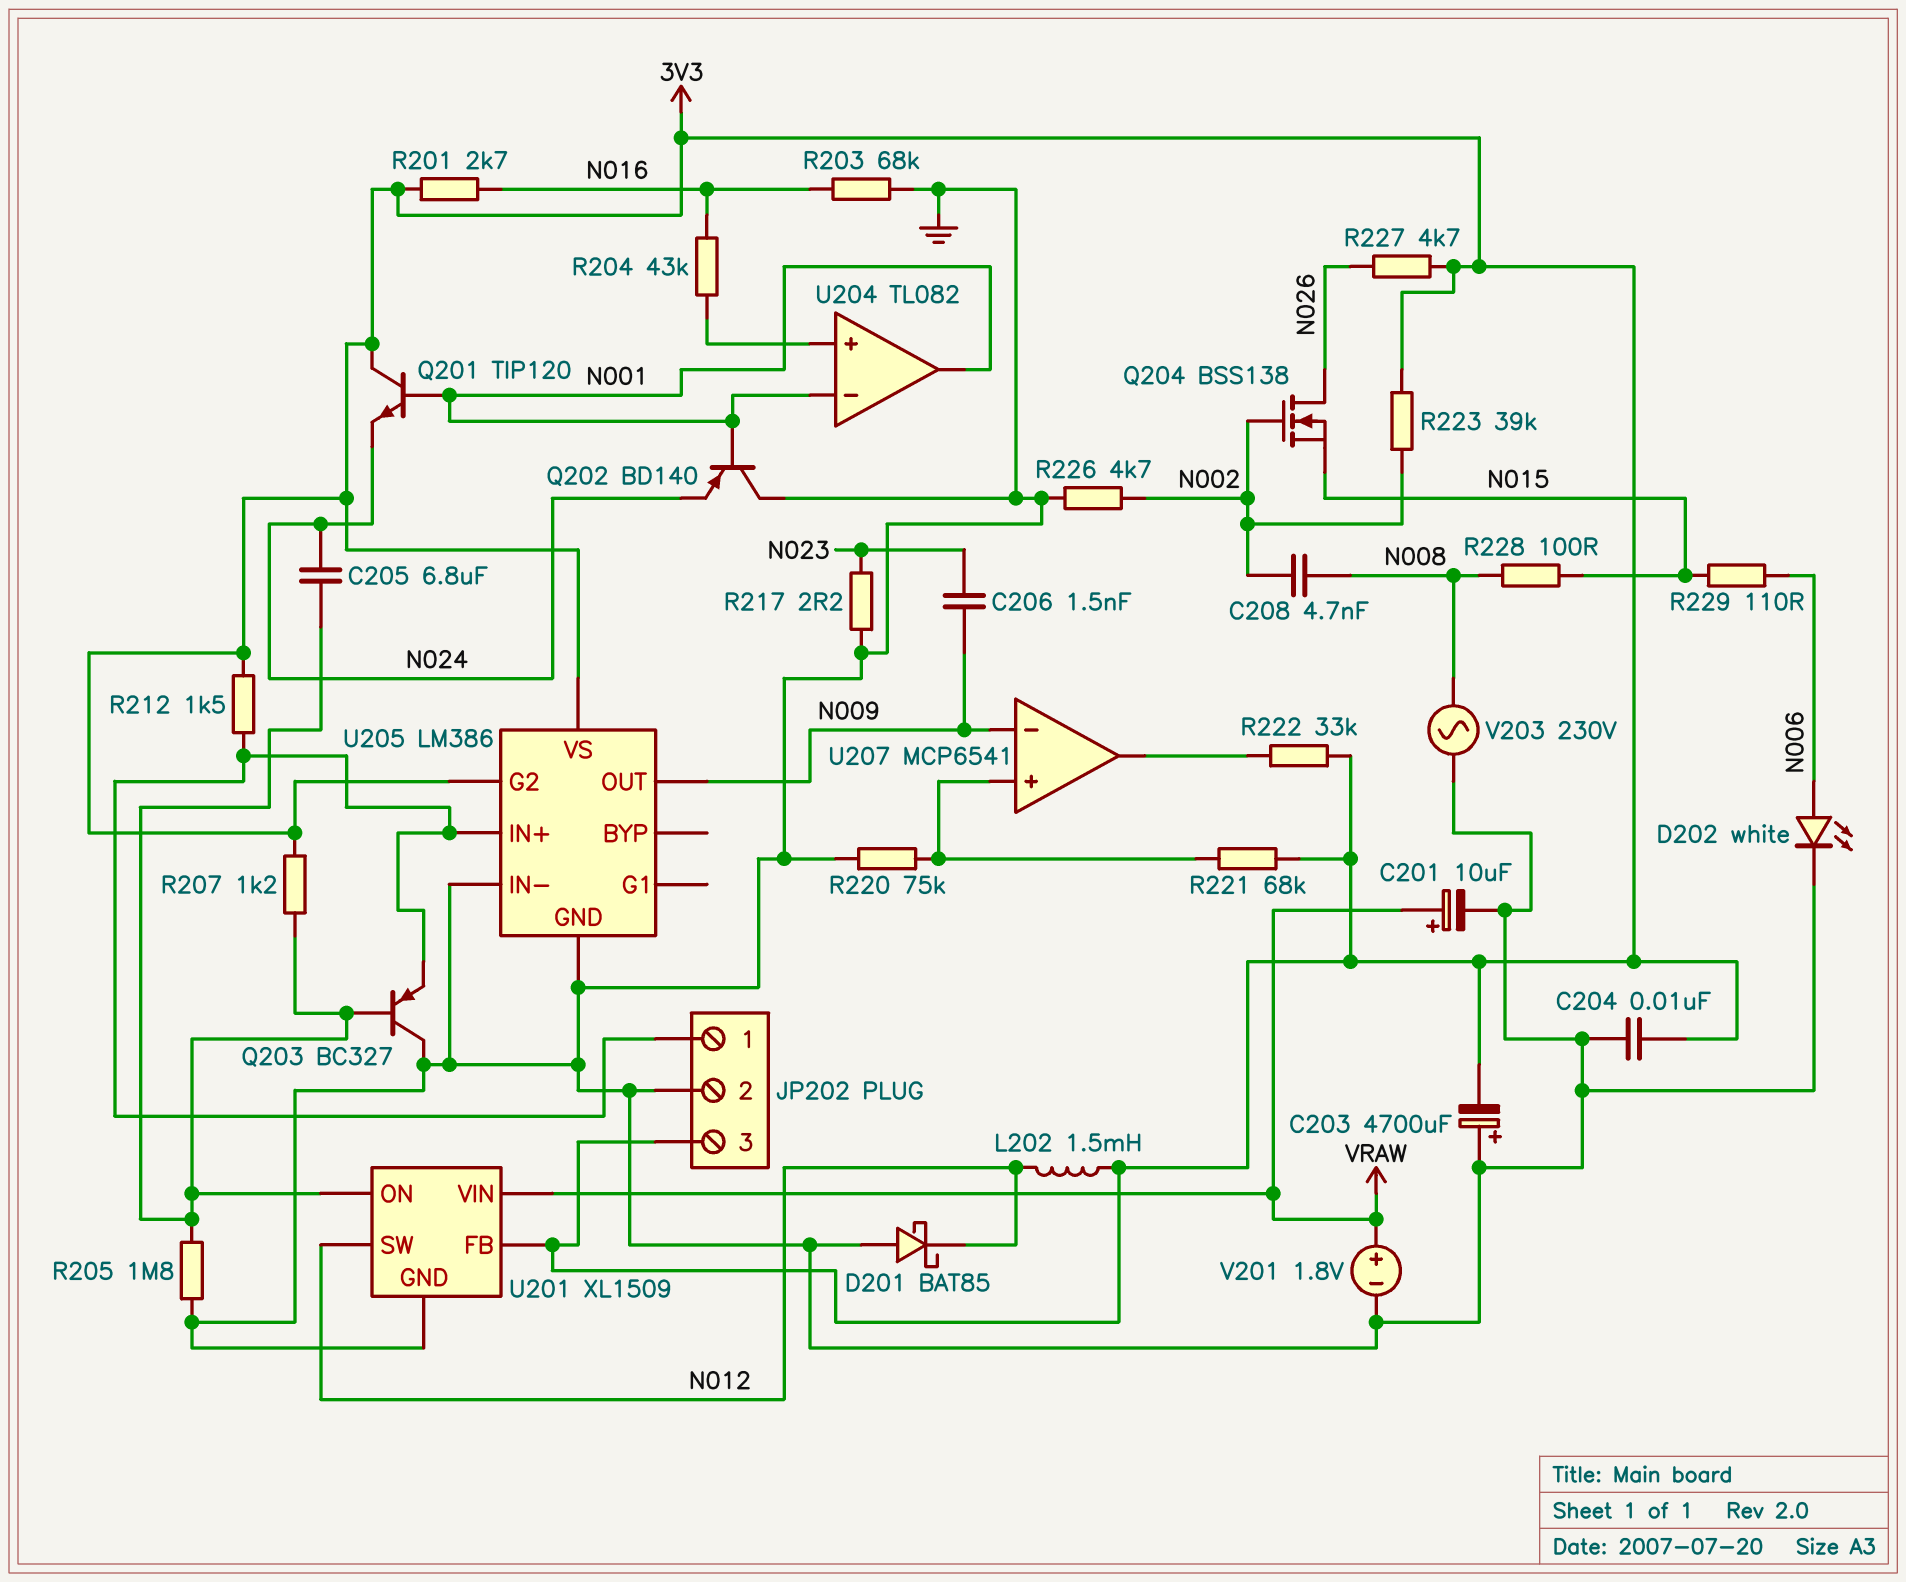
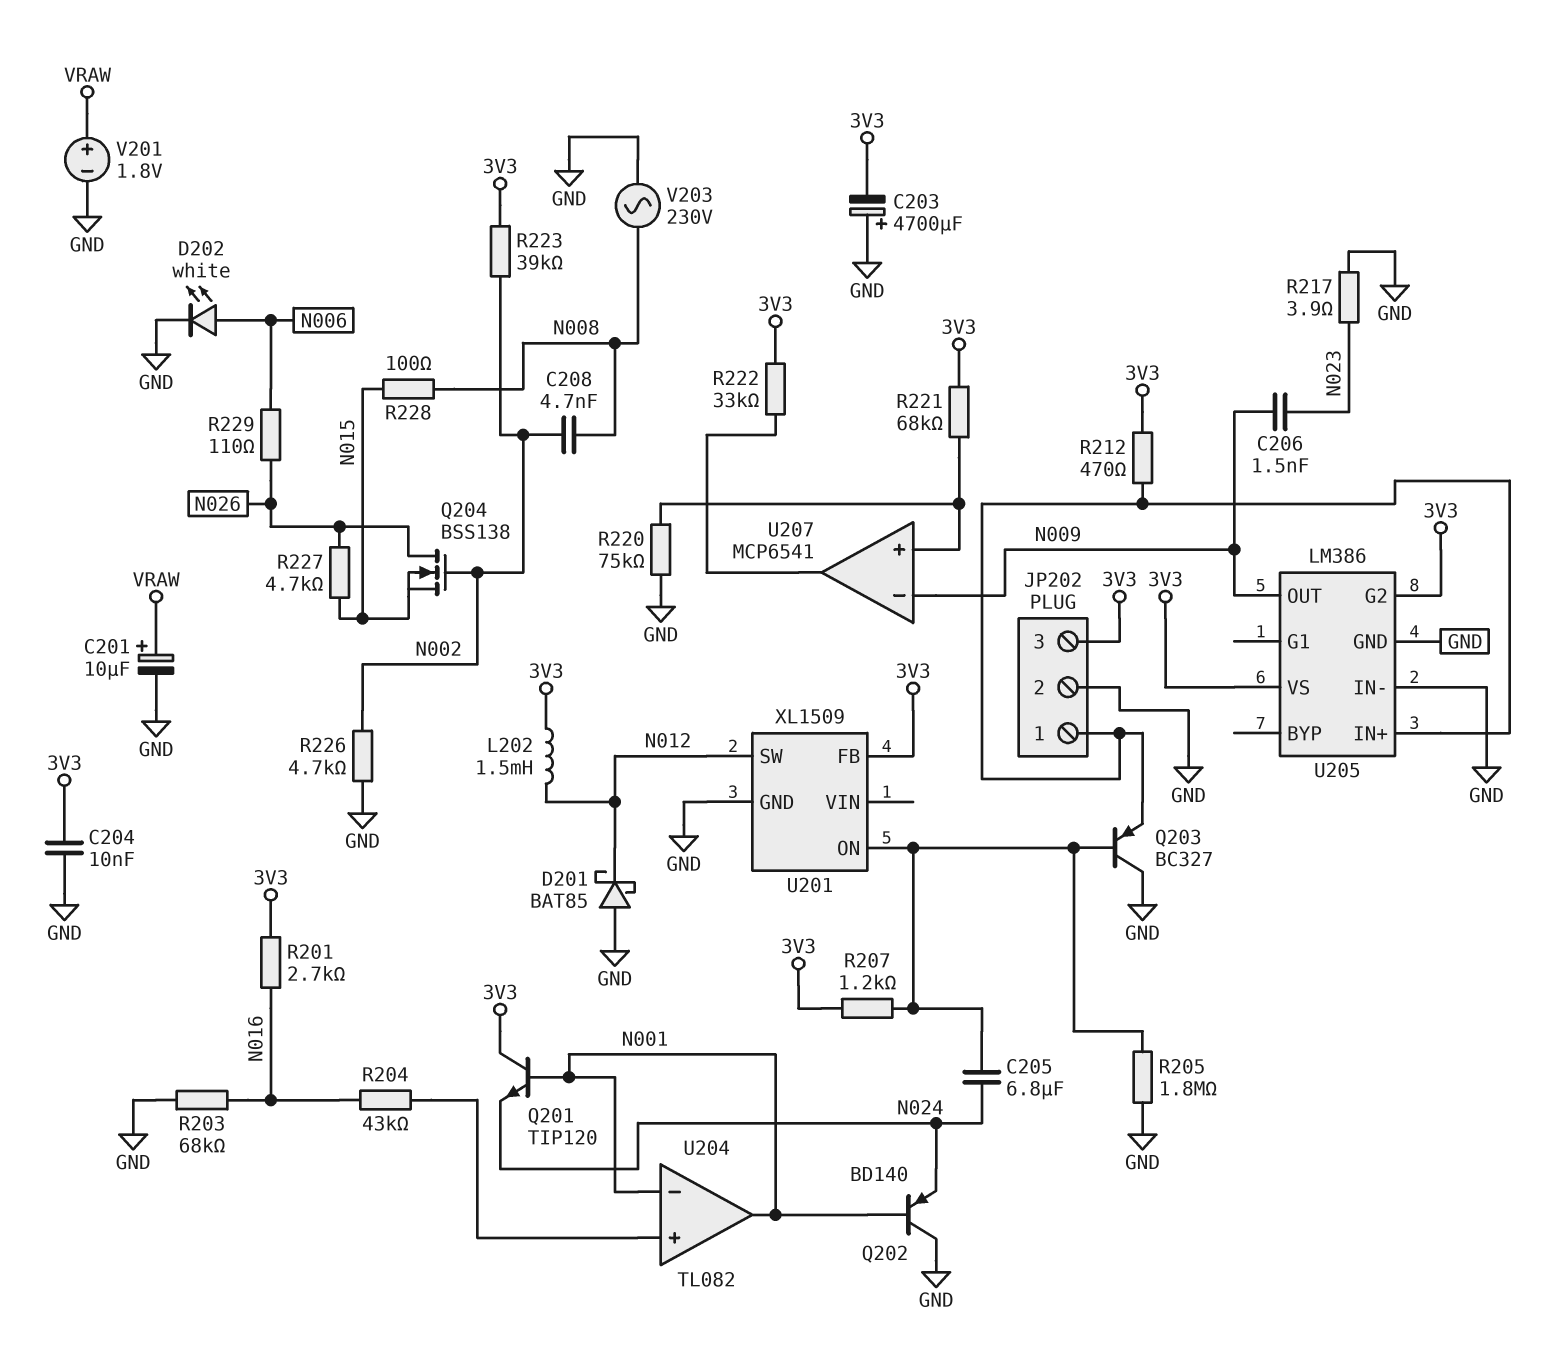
R212: 1.5k (3V3, JP202/1) -> 470 (3V3, JP202/1)
R217: 2.2 (GND, N023) -> 3.9 (GND, N023)
R227: 4.7k (3V3, N026) -> 4.7k (N015, N026)
R229: 110 (N006, N015) -> 110 (N006, N026)
U201 pin VIN: VRAW -> none

